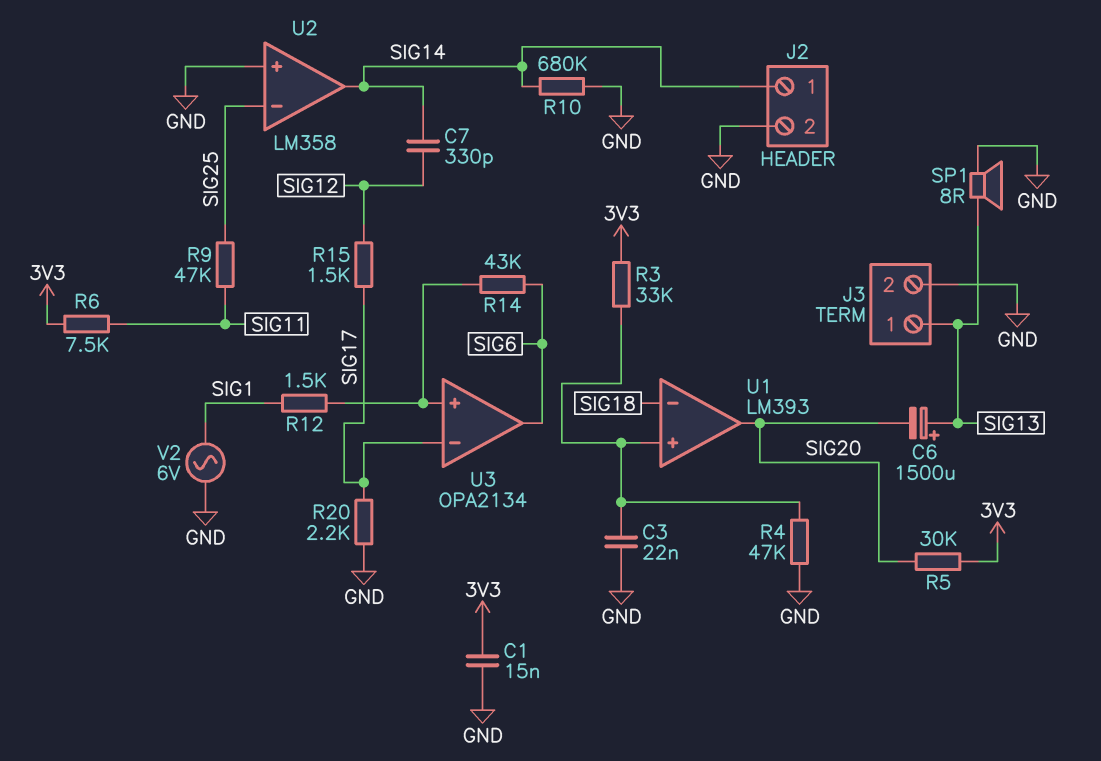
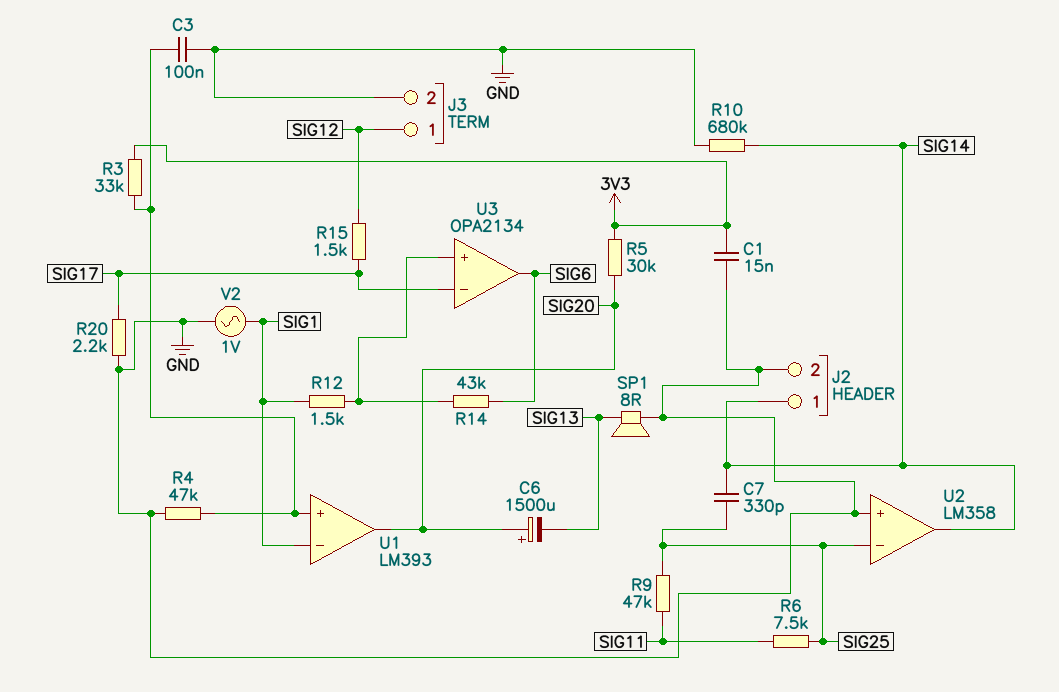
C3: 22nF (GND, U1/in+) -> 100nF (GND, U1/in+)
C6: 1500uF (plus SIG13, minus SIG20) -> 1500uF (plus SIG20, minus SIG13)
C7: 330pF (SIG12, SIG14) -> 330pF (SIG14, SIG25)
J3 pin 1: SIG13 -> SIG12
R6: 7.5k (3V3, SIG11) -> 7.5k (SIG11, SIG25)
U1 pin in-: SIG18 -> SIG1
V2: AC 6V (GND, SIG1) -> AC 1V (GND, SIG1)

